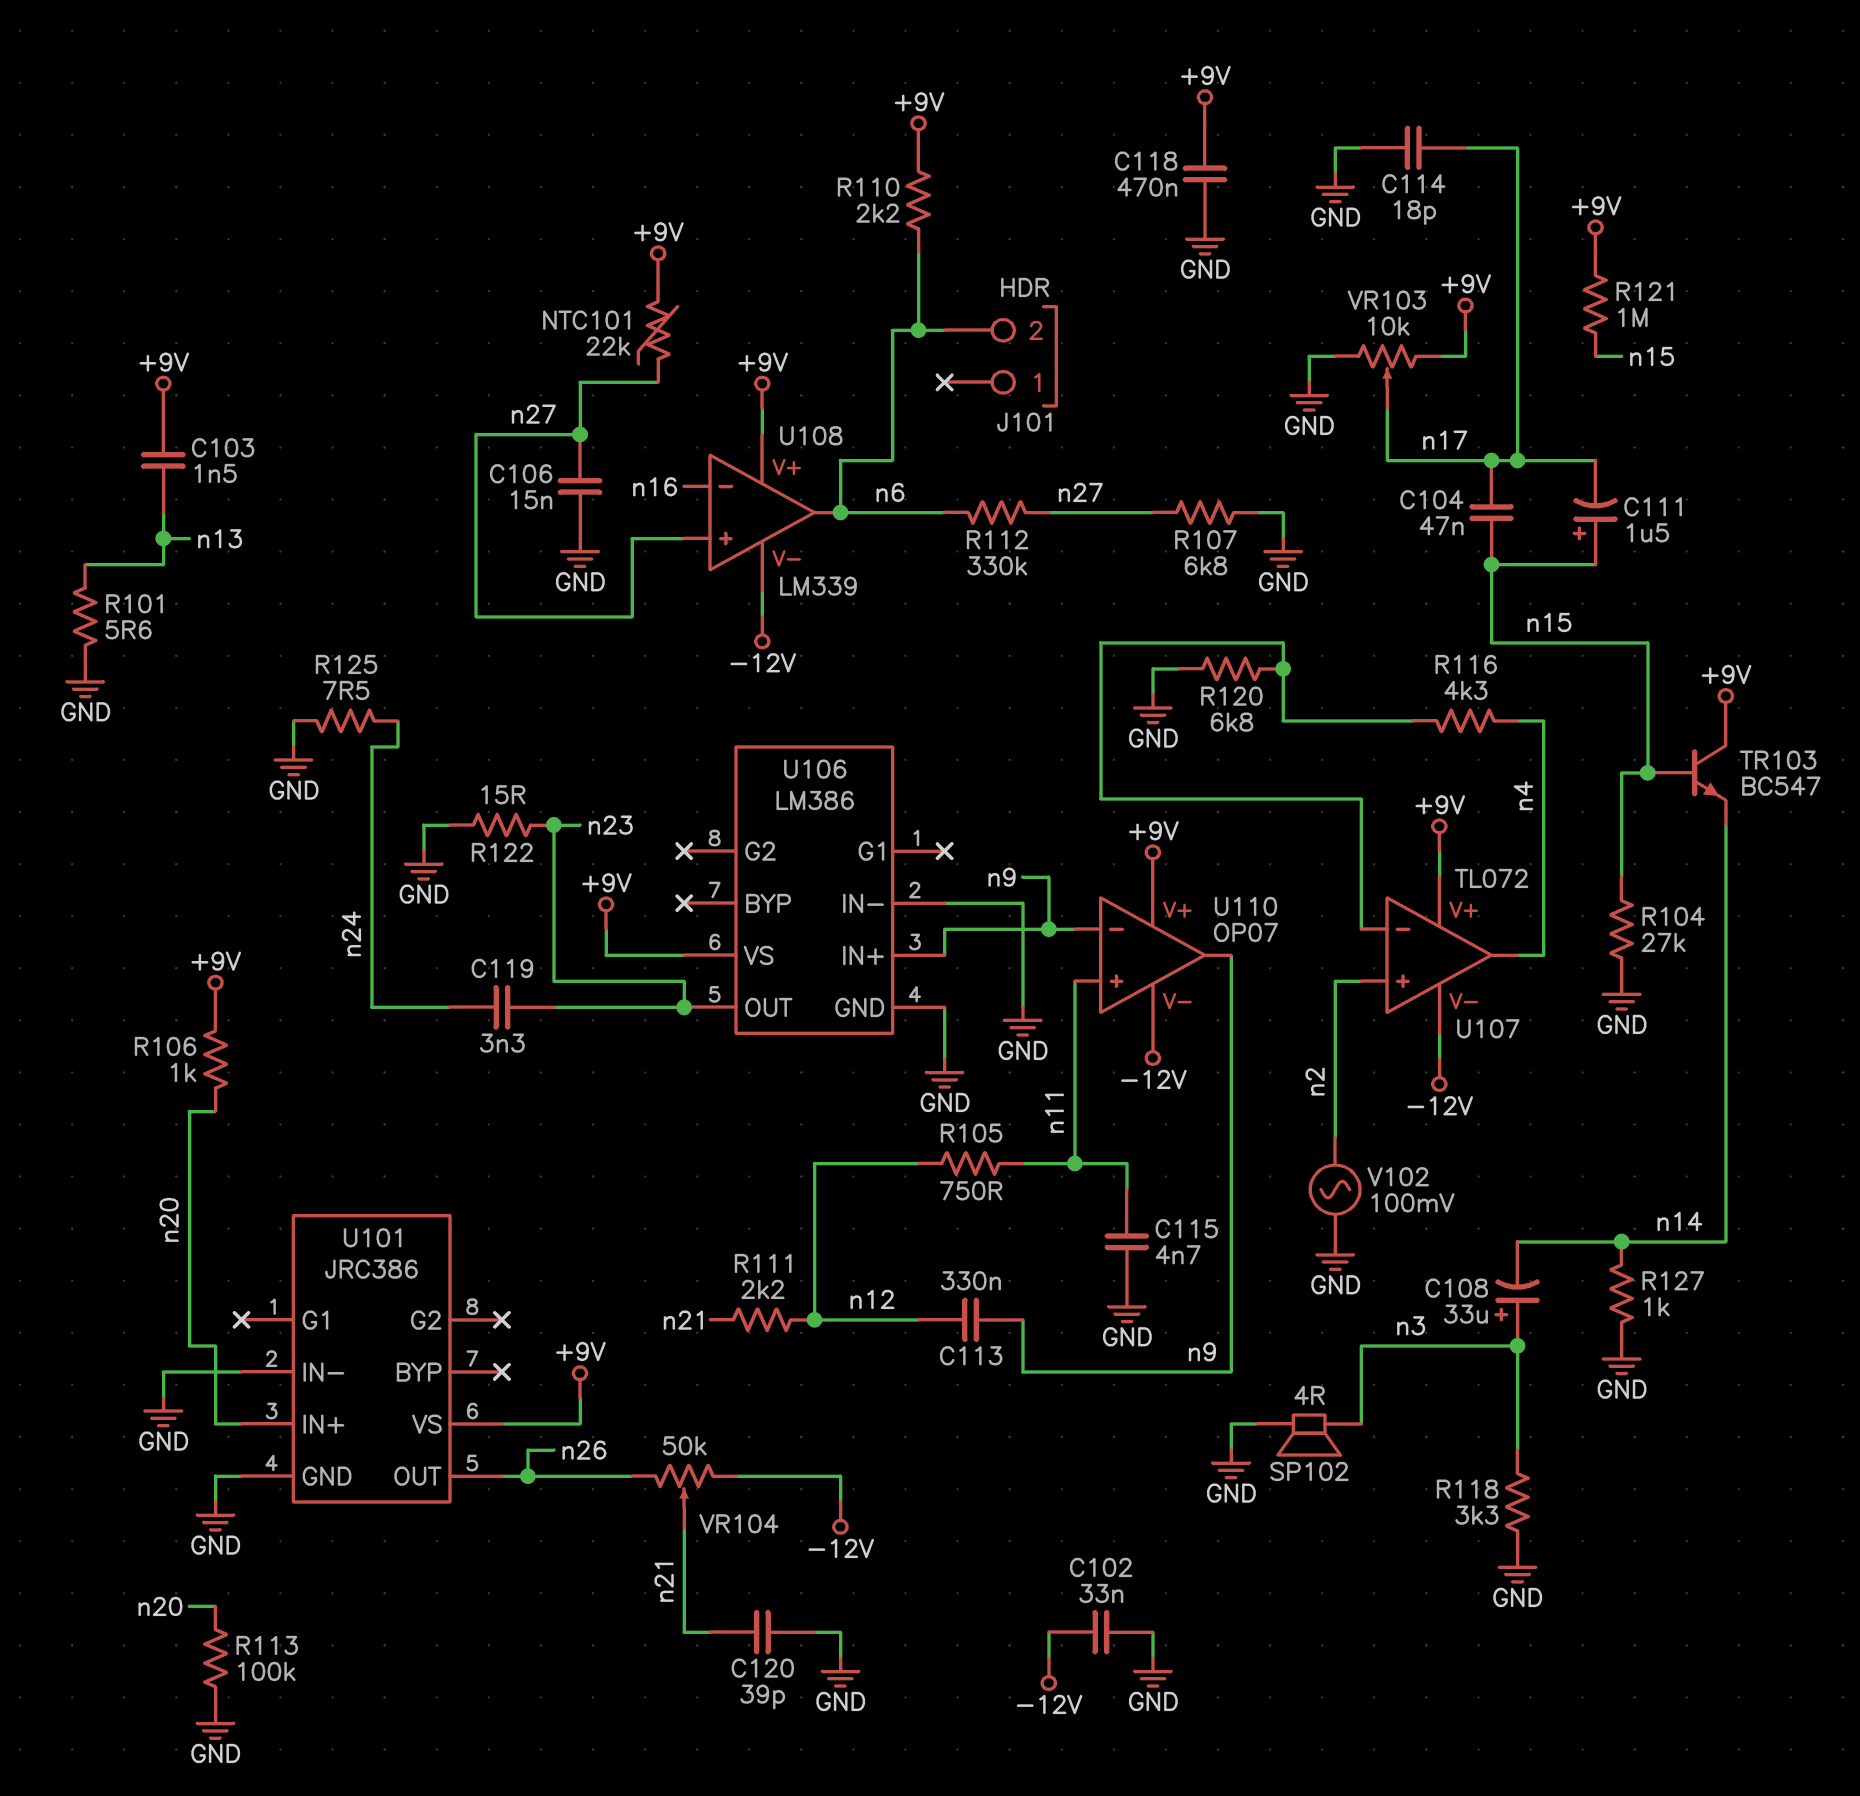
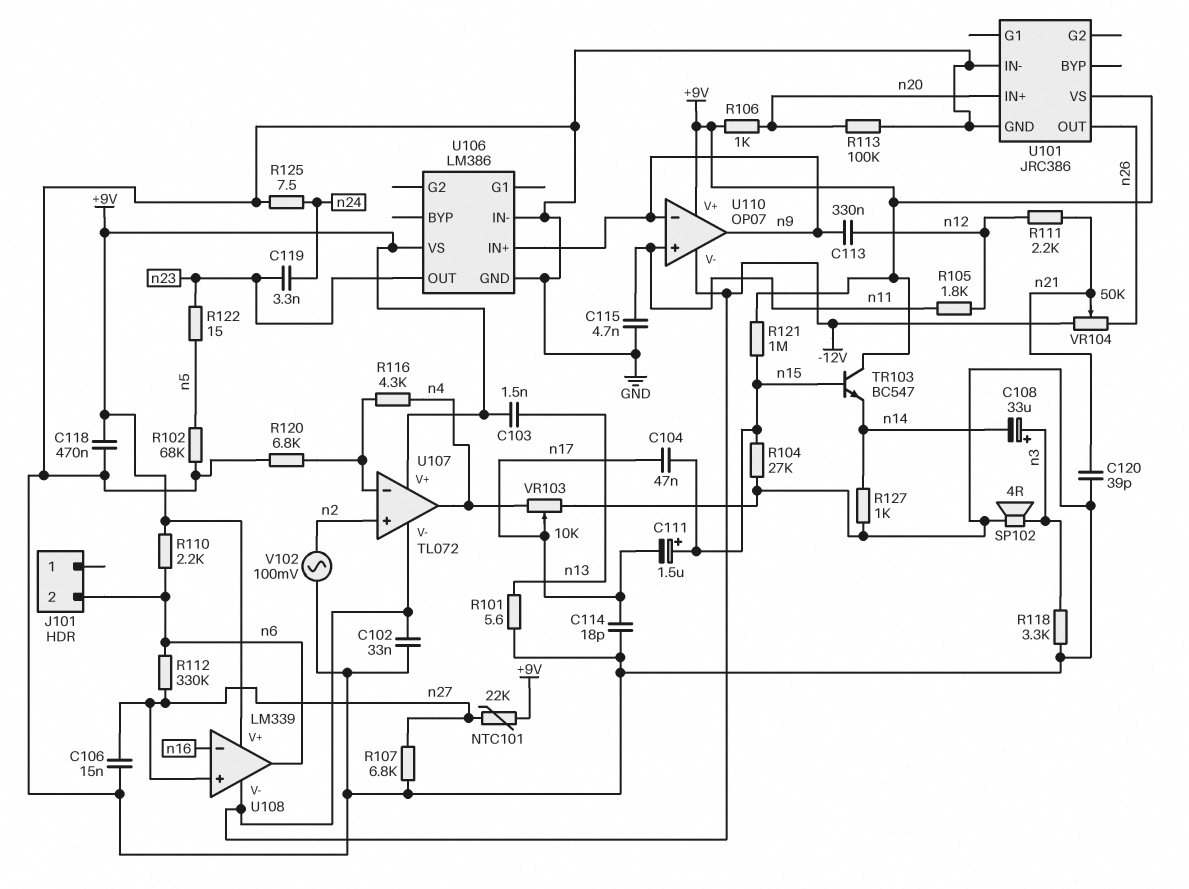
R102: none -> 68k (GND, n5)
R105: 750 (n11, n12) -> 1.8k (n11, n12)
R122: 15 (GND, n23) -> 15 (n5, n23)
VR103: 10k (+9V, GND, wiper n17) -> 10k (GND, n4, wiper n17)

